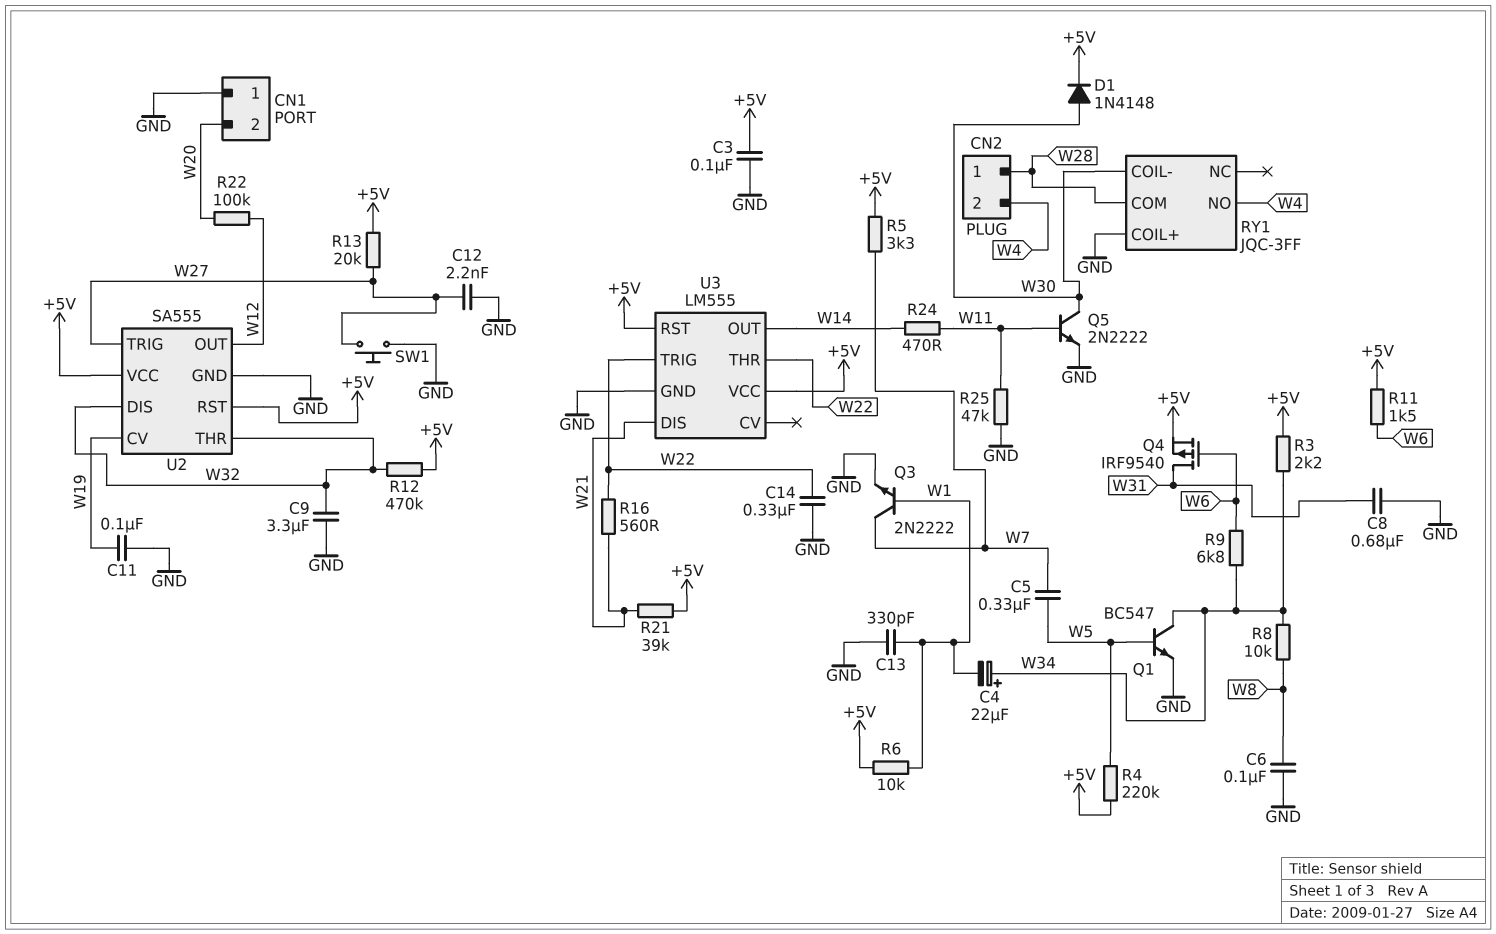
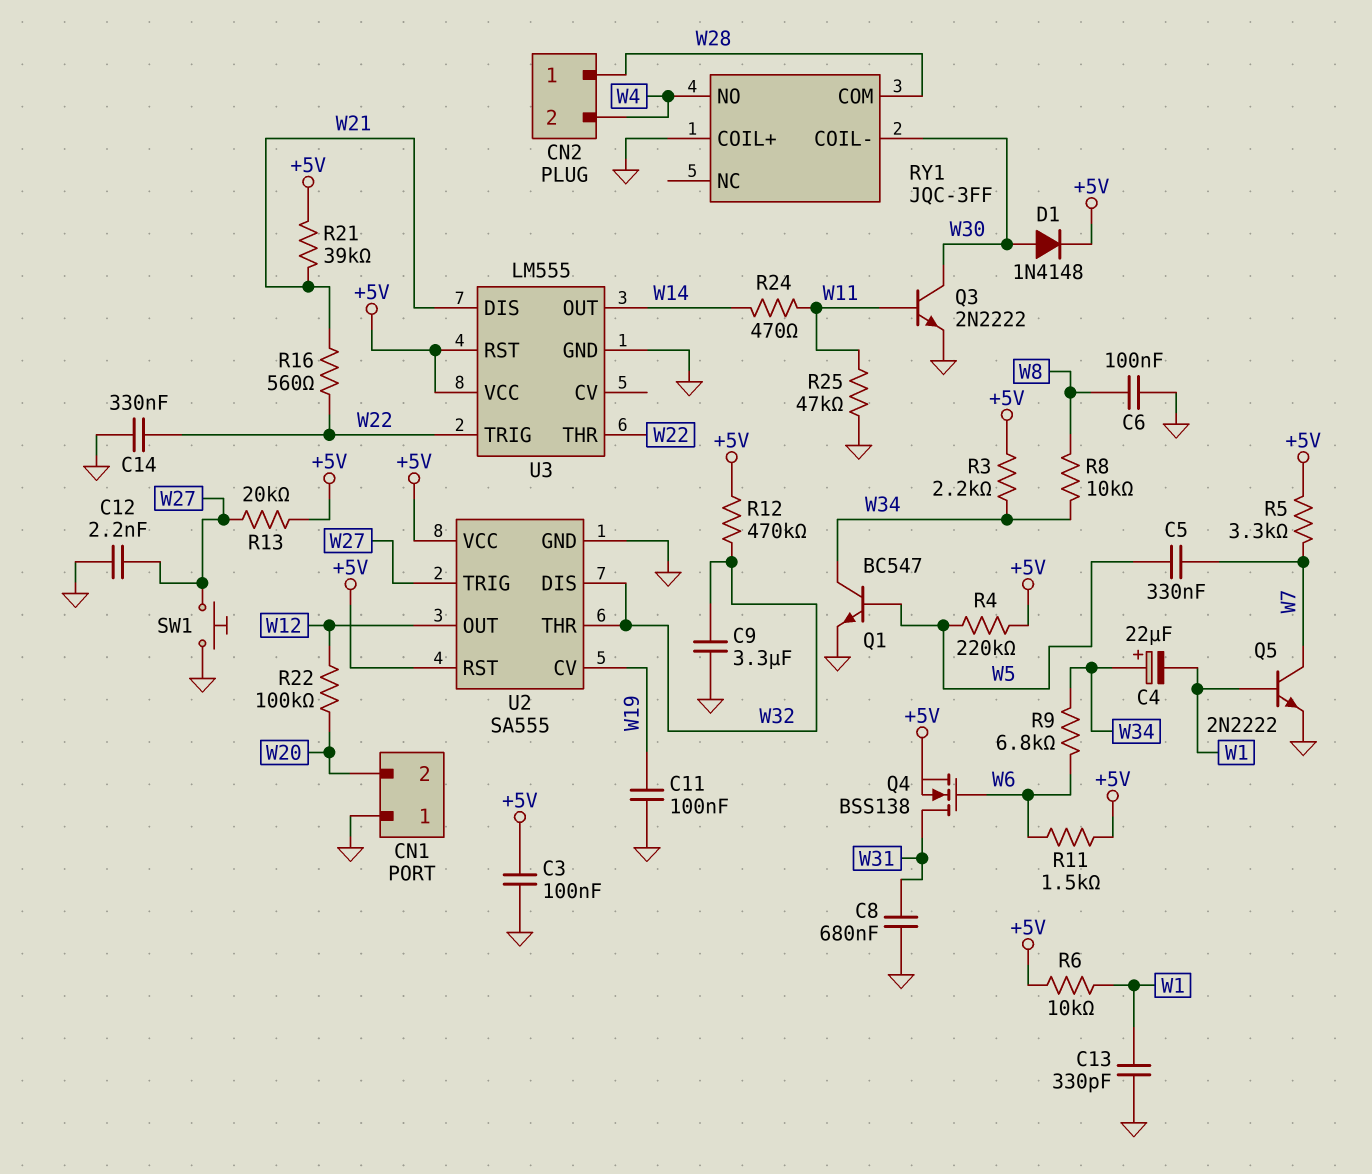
Q3: NPN 2N2222 (B W1, C W7, E GND) -> NPN 2N2222 (B W11, C W30, E GND)
Q4: PMOS IRF9540 (G W6, D W31, S +5V) -> NMOS BSS138 (G W6, D W31, S +5V)
Q5: NPN 2N2222 (B W11, C W30, E GND) -> NPN 2N2222 (B W1, C W7, E GND)

